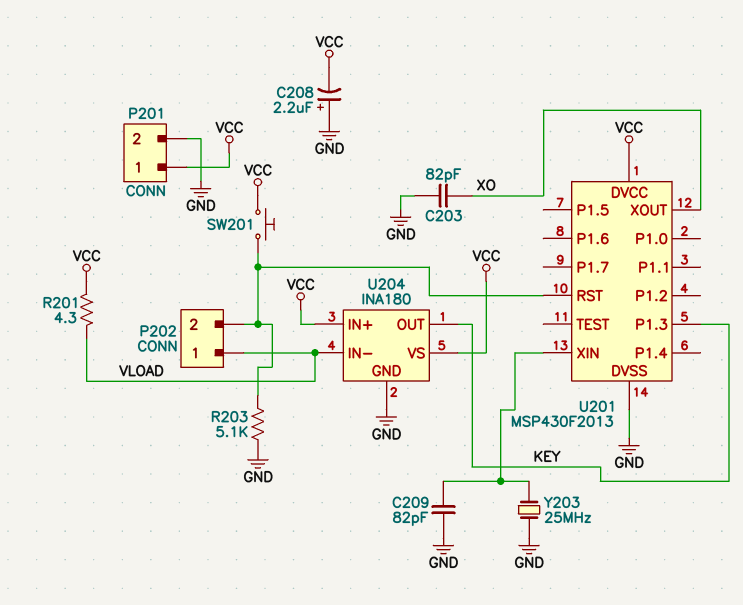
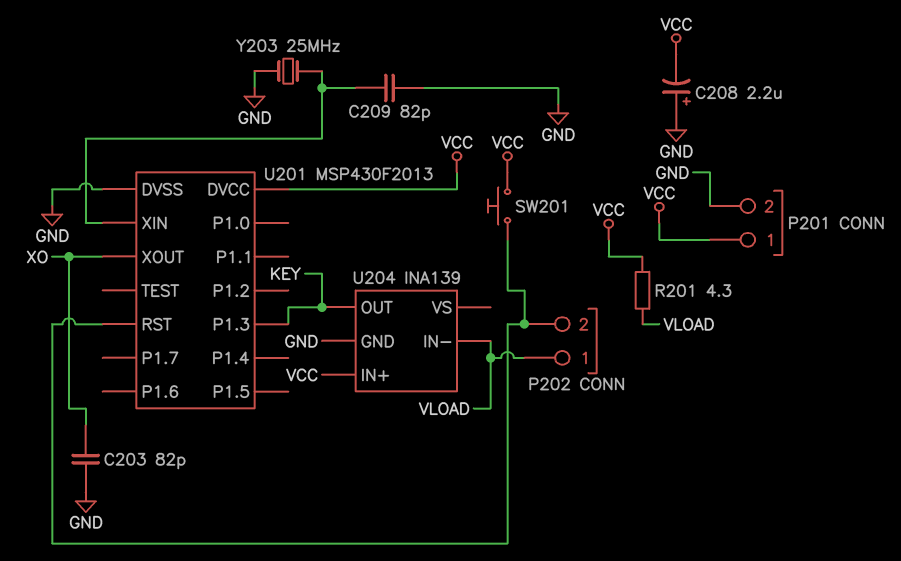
R203: 5.1k (GND, P202/2) -> none
U204: INA180 -> INA139
U204 pin VS: VCC -> none

